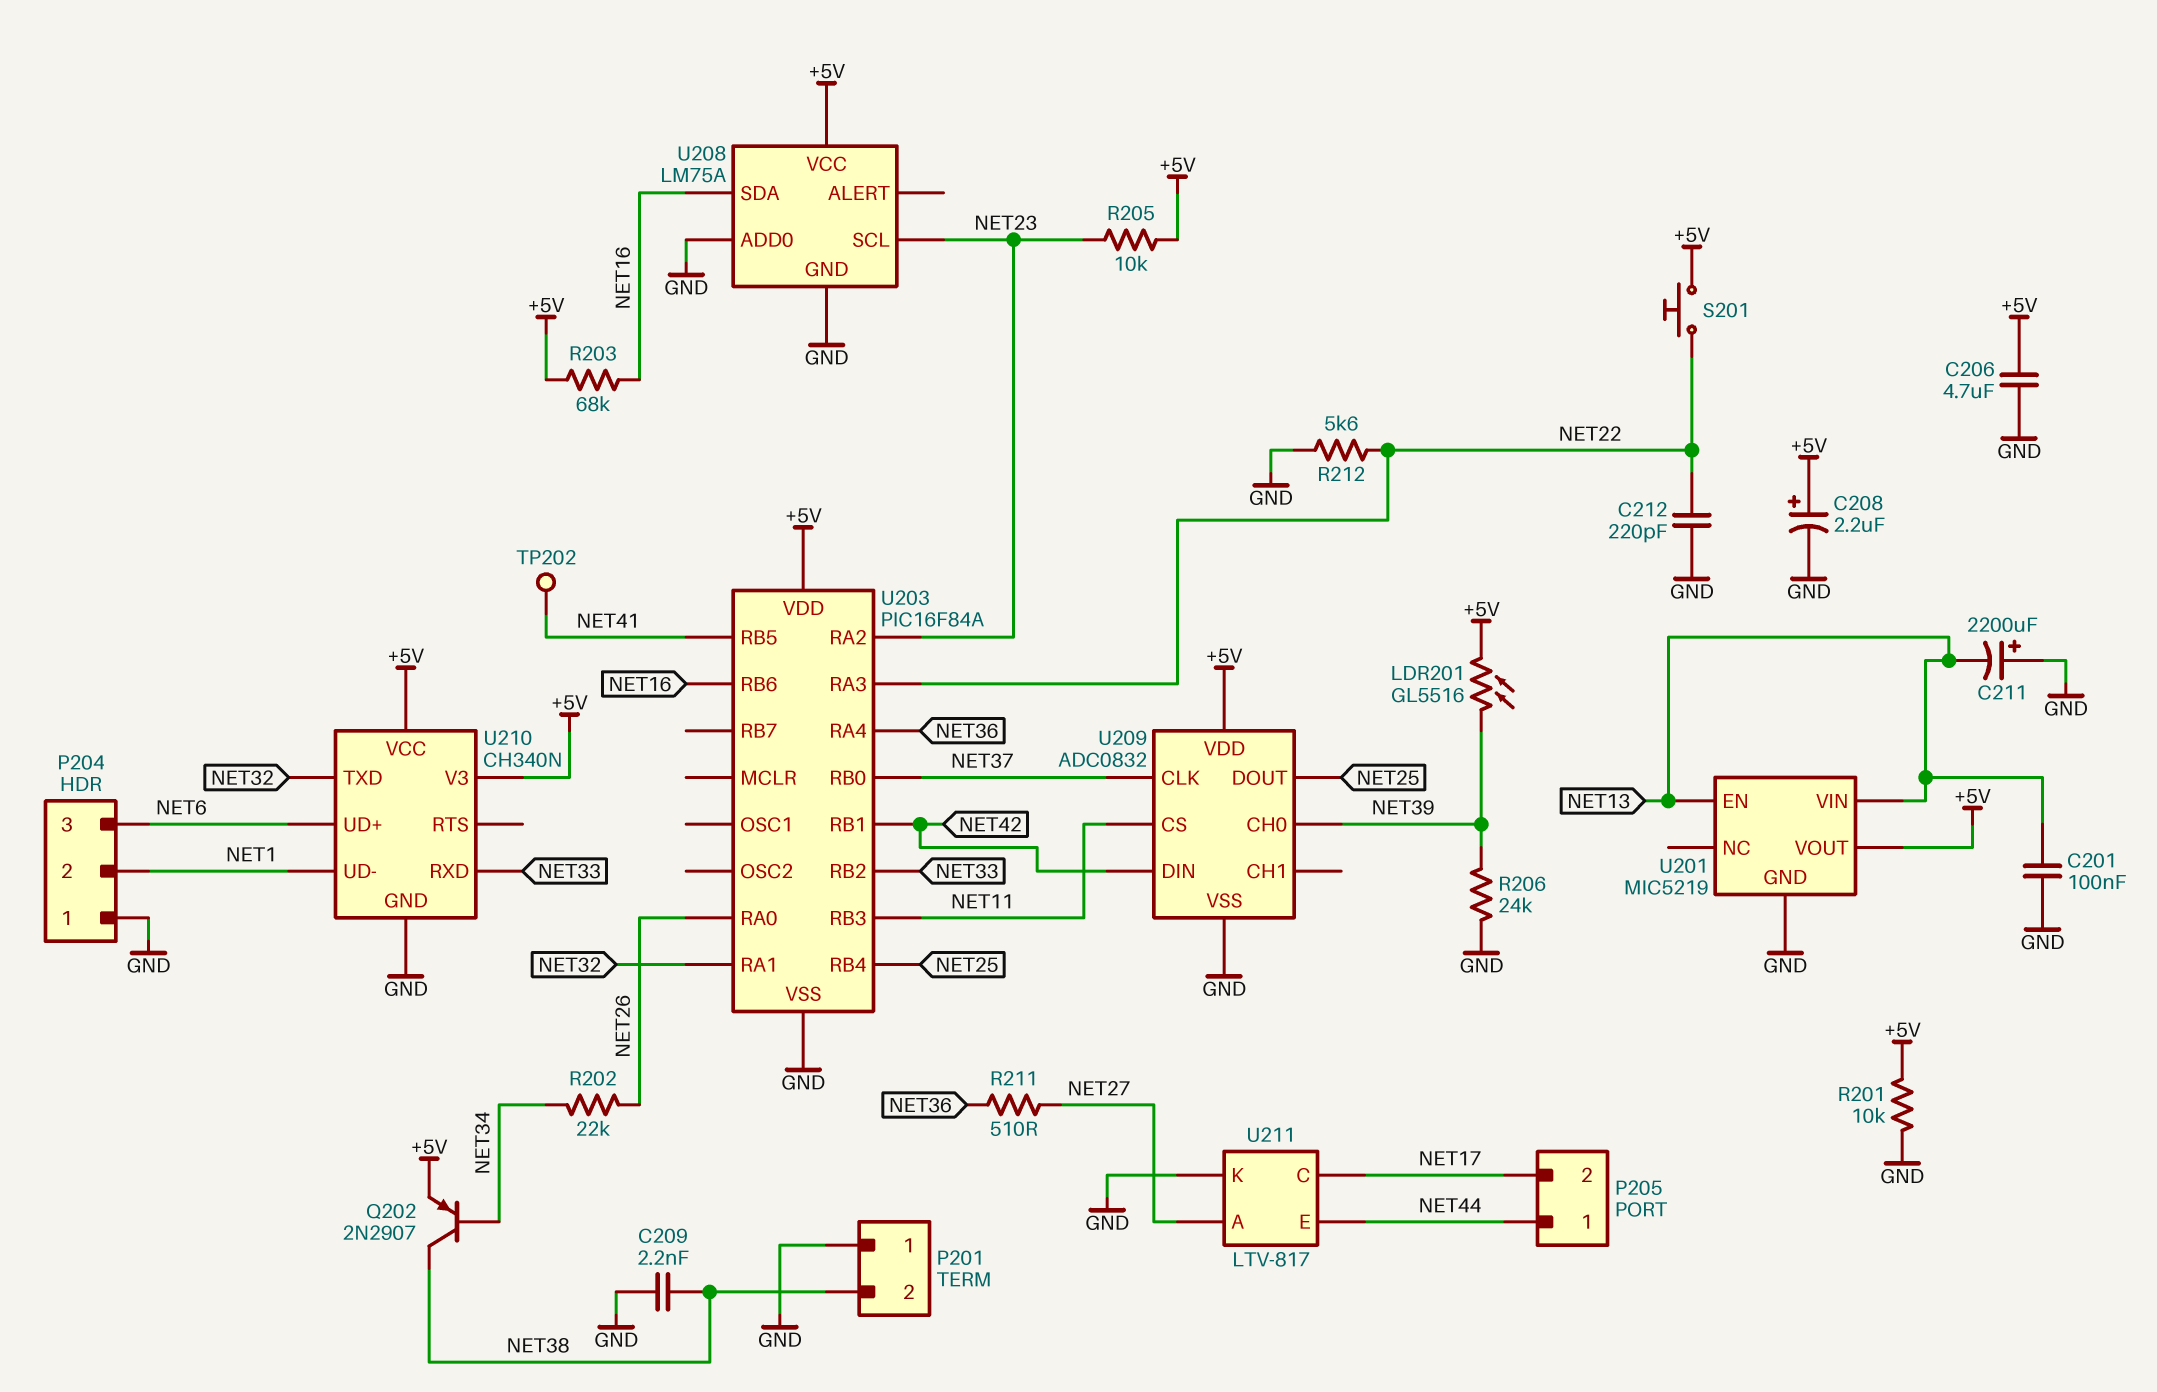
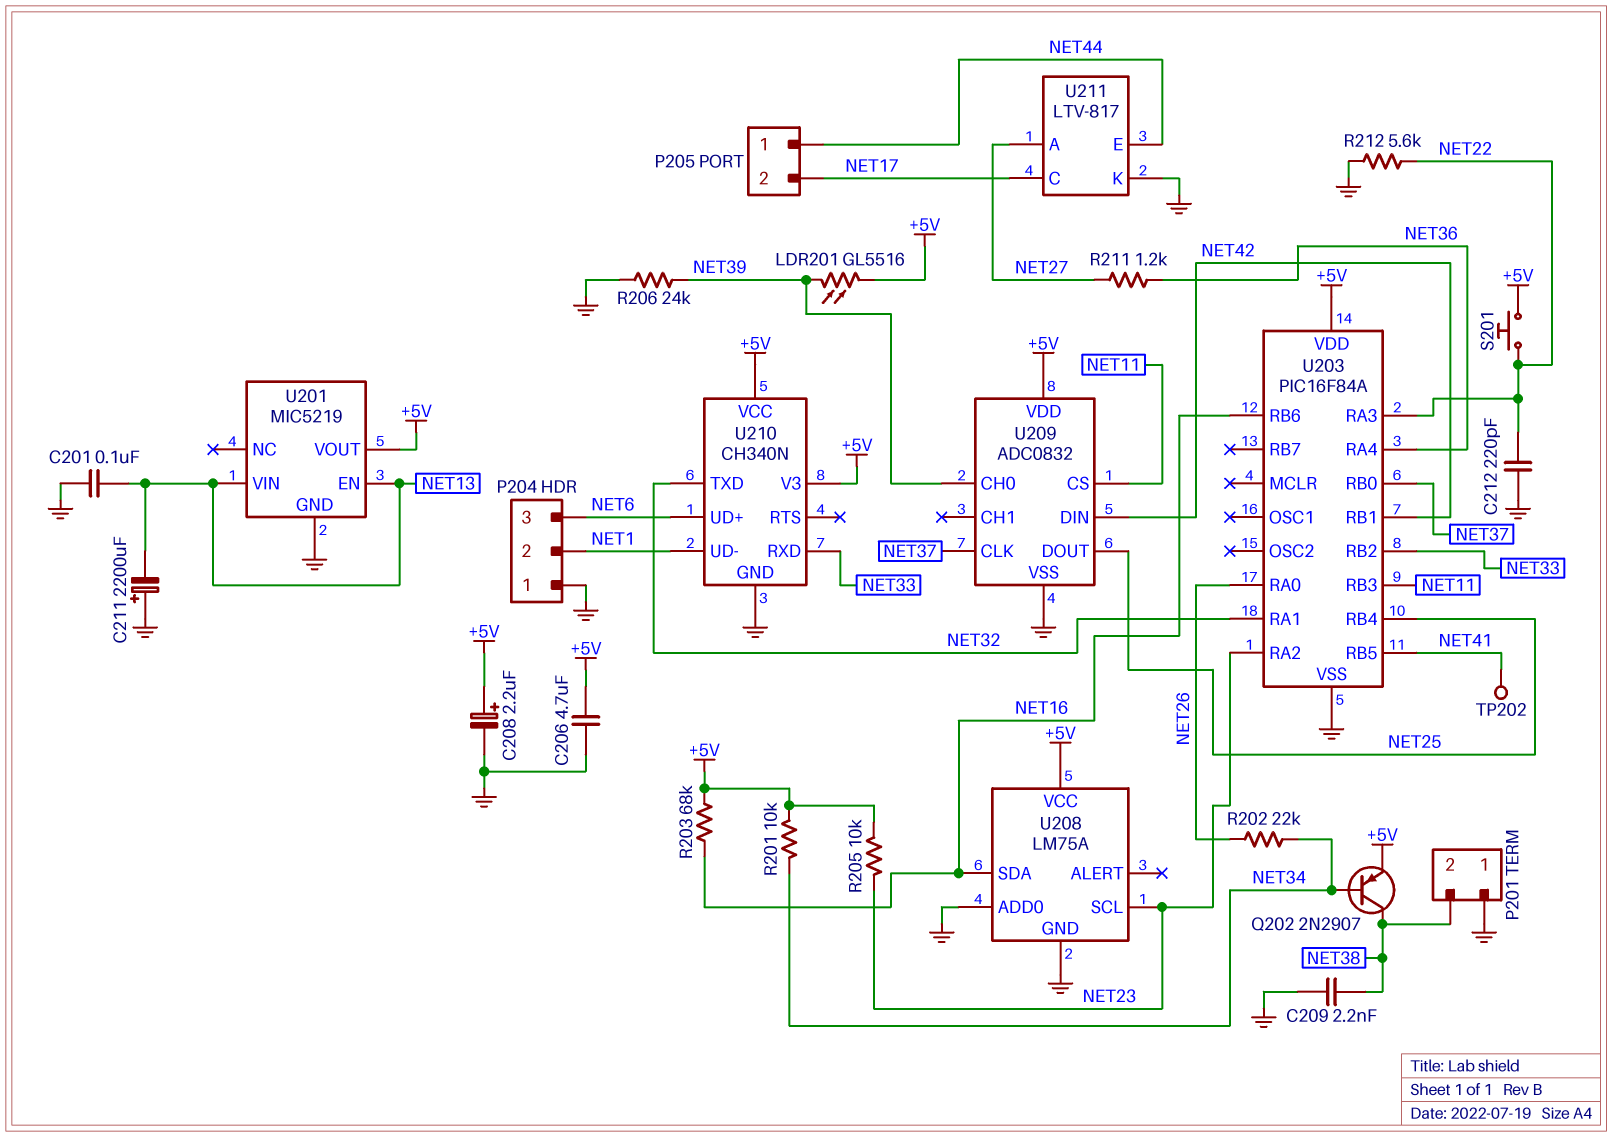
R201: 10k (+5V, GND) -> 10k (+5V, NET34)
R211: 510 (NET27, NET36) -> 1.2k (NET27, NET36)

